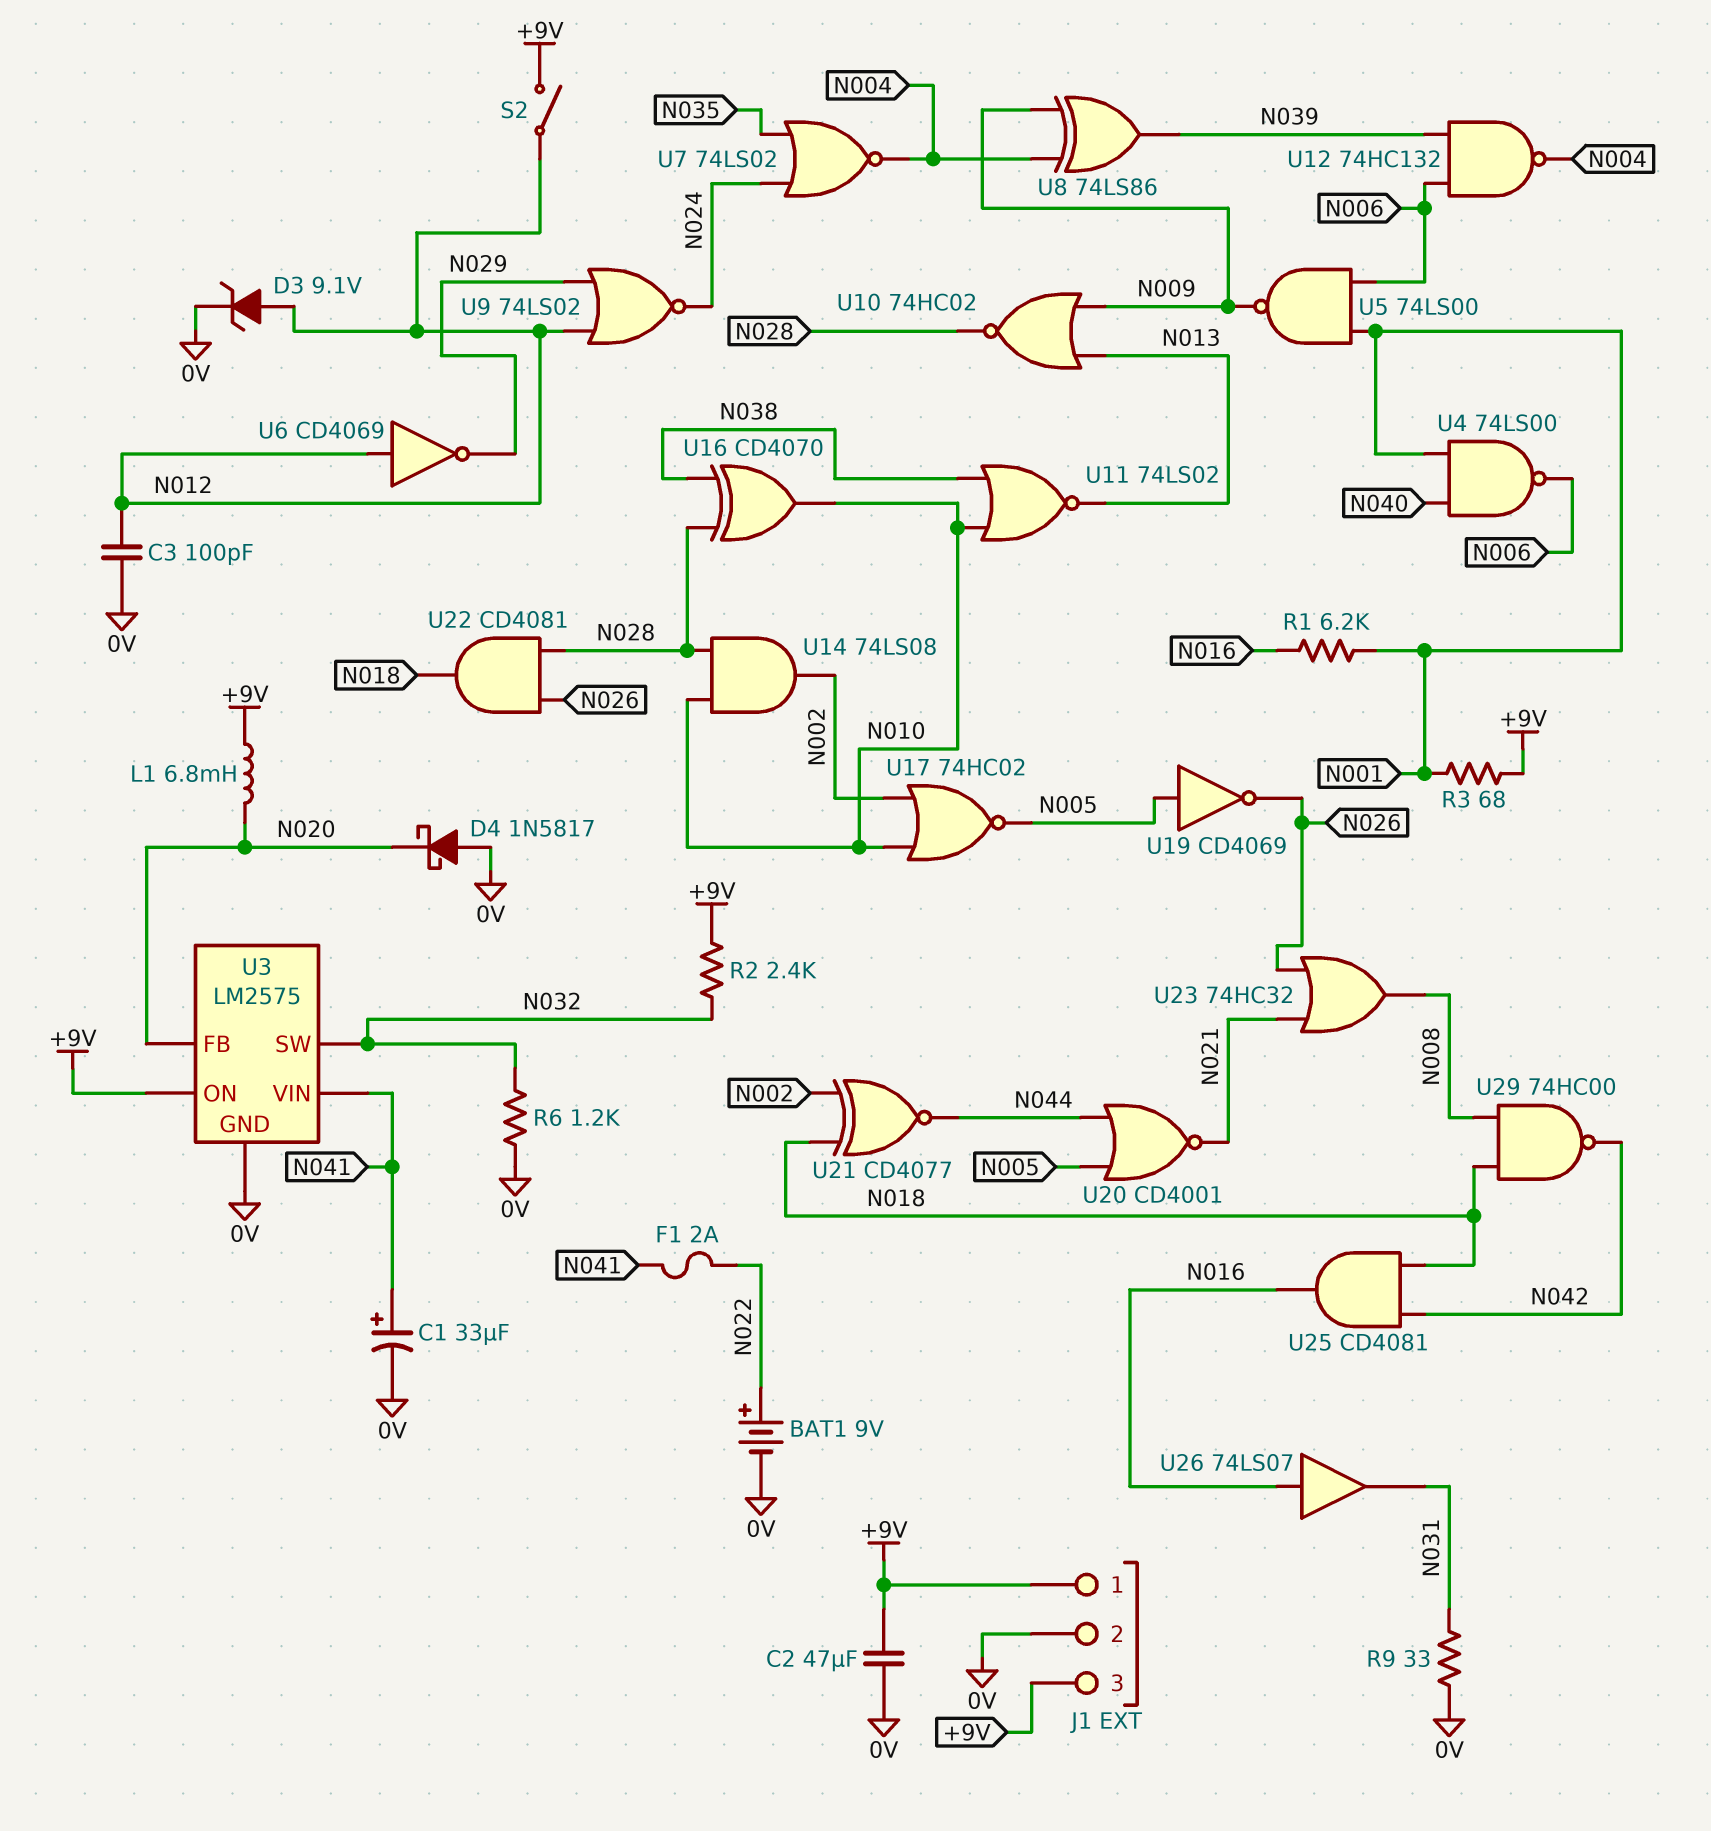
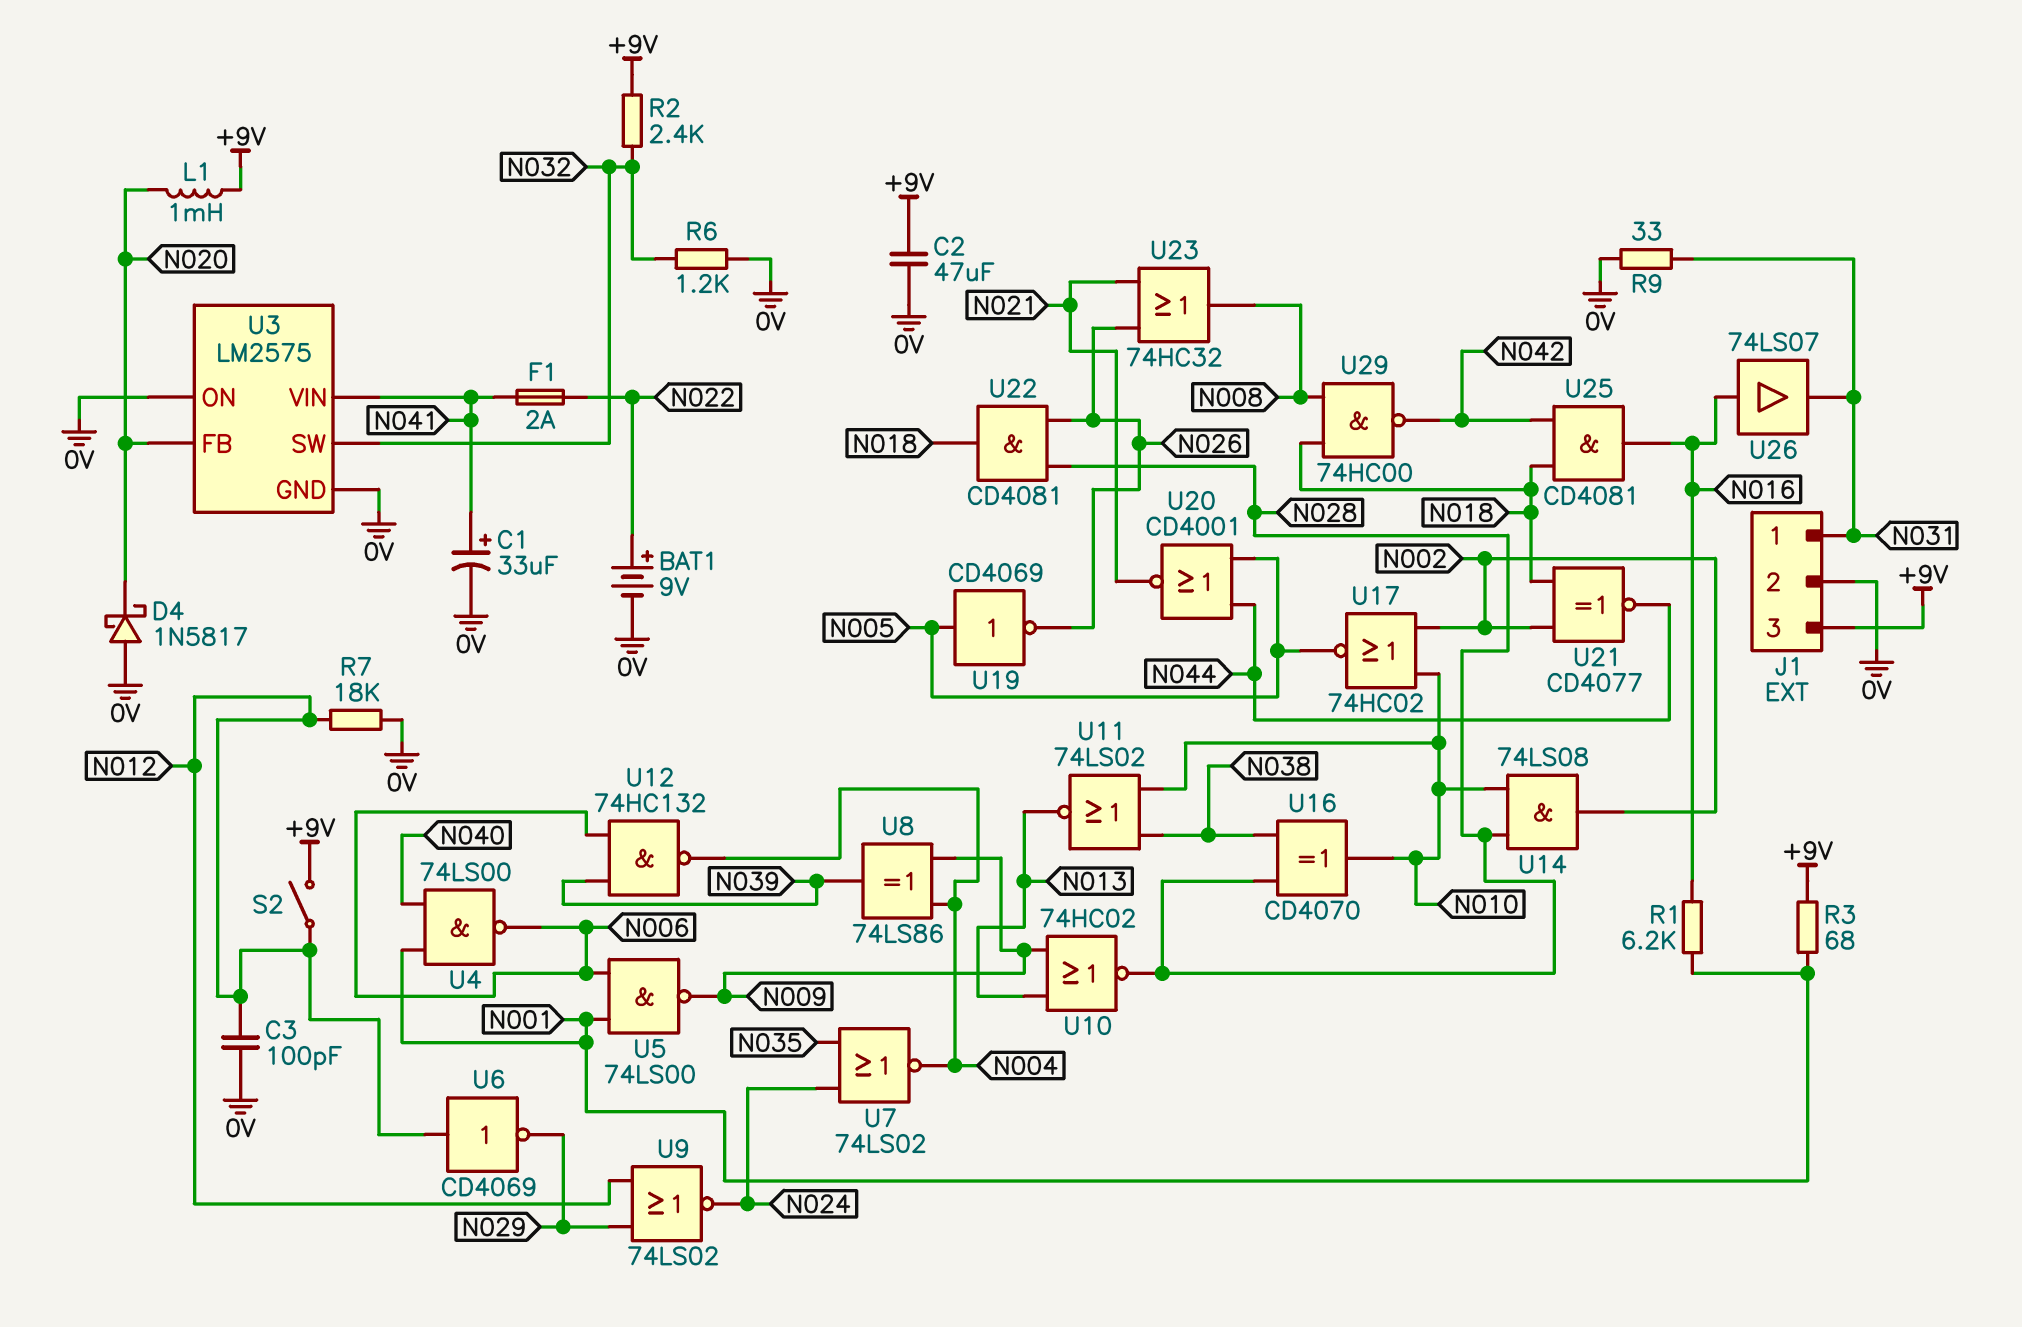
D3: zener 9.1V (A N012, K 0V) -> none
J1 pin 1: +9V -> N031
L1: 6.8mH (+9V, N020) -> 1mH (+9V, N020)
R7: none -> 18k (0V, N012)
U3 pin ON: +9V -> 0V

